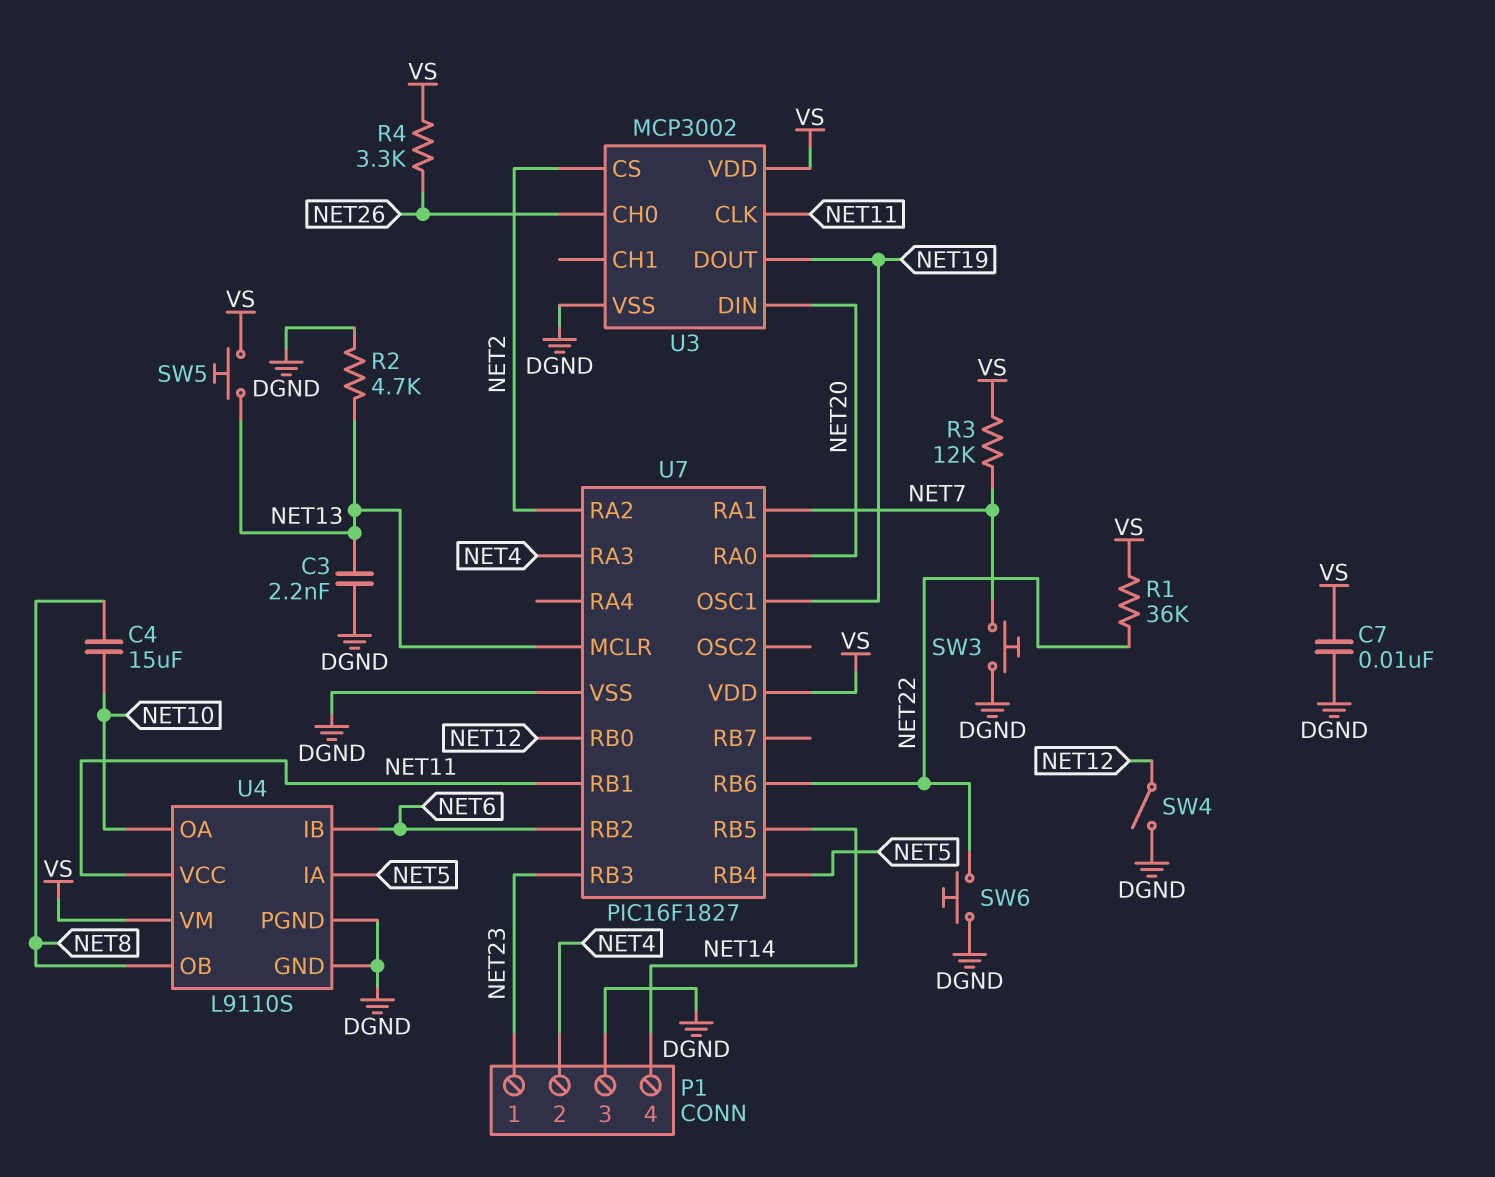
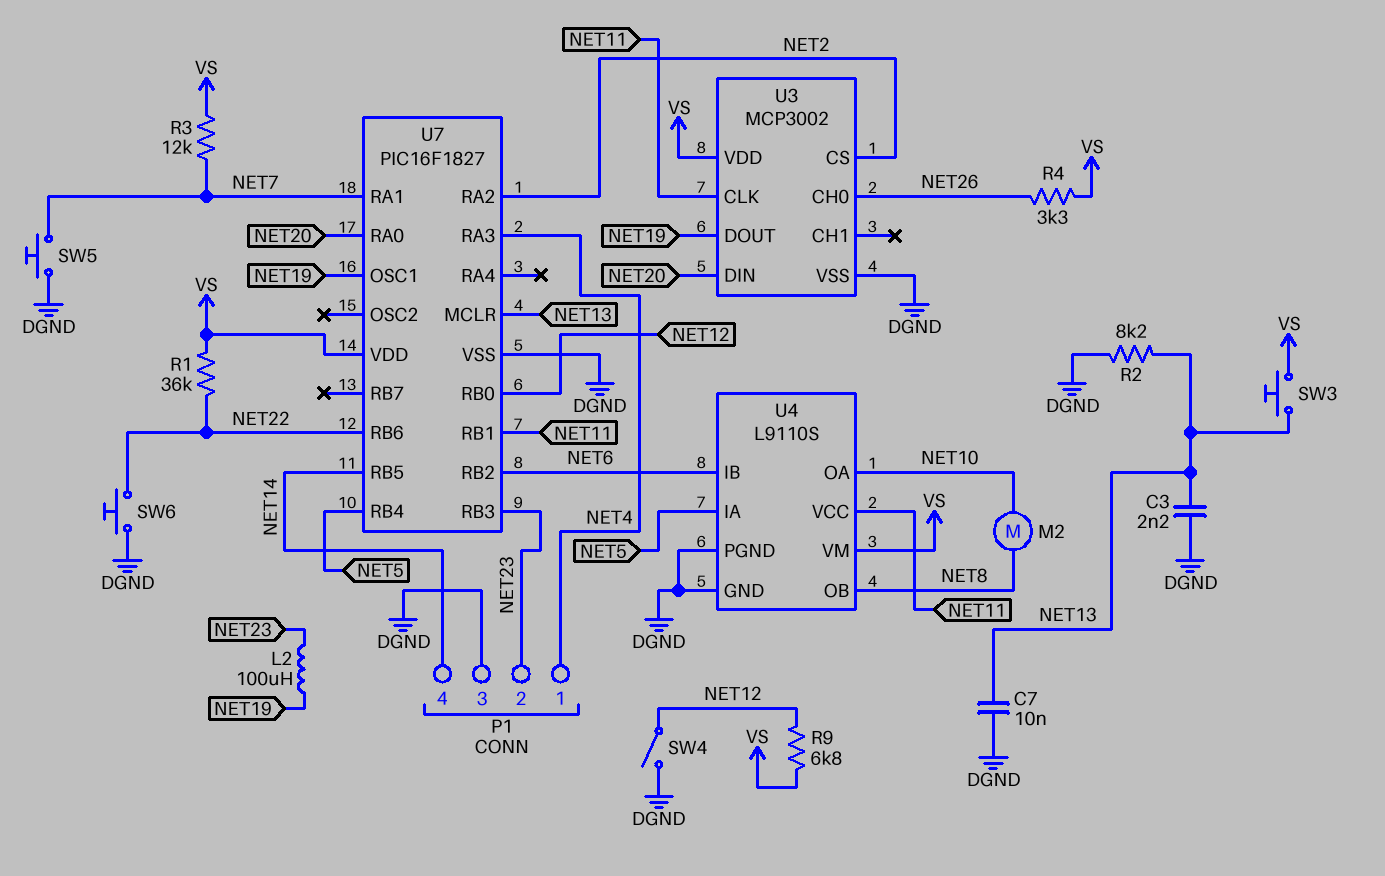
C4: 15uF (NET8, NET10) -> none
C7: 10nF (DGND, VS) -> 10nF (DGND, NET13)
L2: none -> 100uH (NET19, NET23)
M2: none -> motor (NET8, NET10)
P1 pin 1: NET23 -> NET4
P1 pin 2: NET4 -> NET23
R2: 4.7k (DGND, NET13) -> 8.2k (DGND, NET13)
R9: none -> 6.8k (NET12, VS)
SW3: button (DGND, NET7) -> button (NET13, VS)
SW5: button (NET13, VS) -> button (DGND, NET7)

